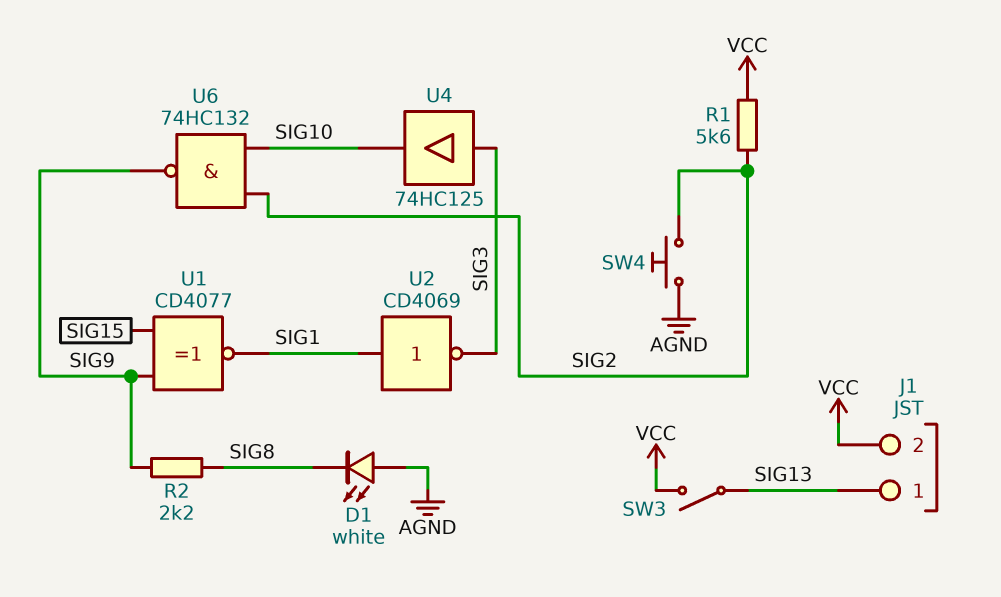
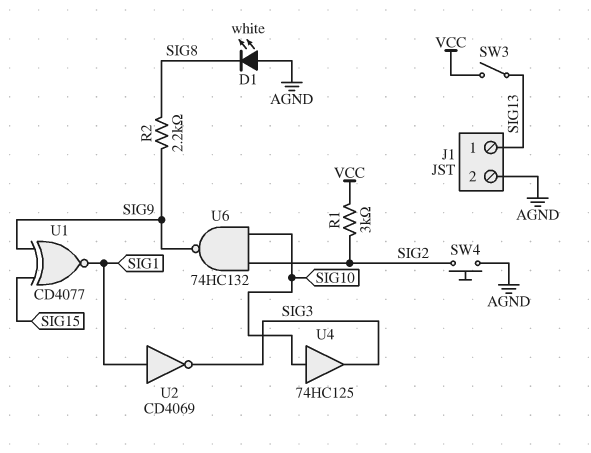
J1 pin 2: VCC -> AGND
R1: 5.6k (SIG2, VCC) -> 3k (SIG2, VCC)
U4: buffer 74HC125 (in SIG3, out SIG10) -> buffer 74HC125 (in SIG10, out SIG3)

